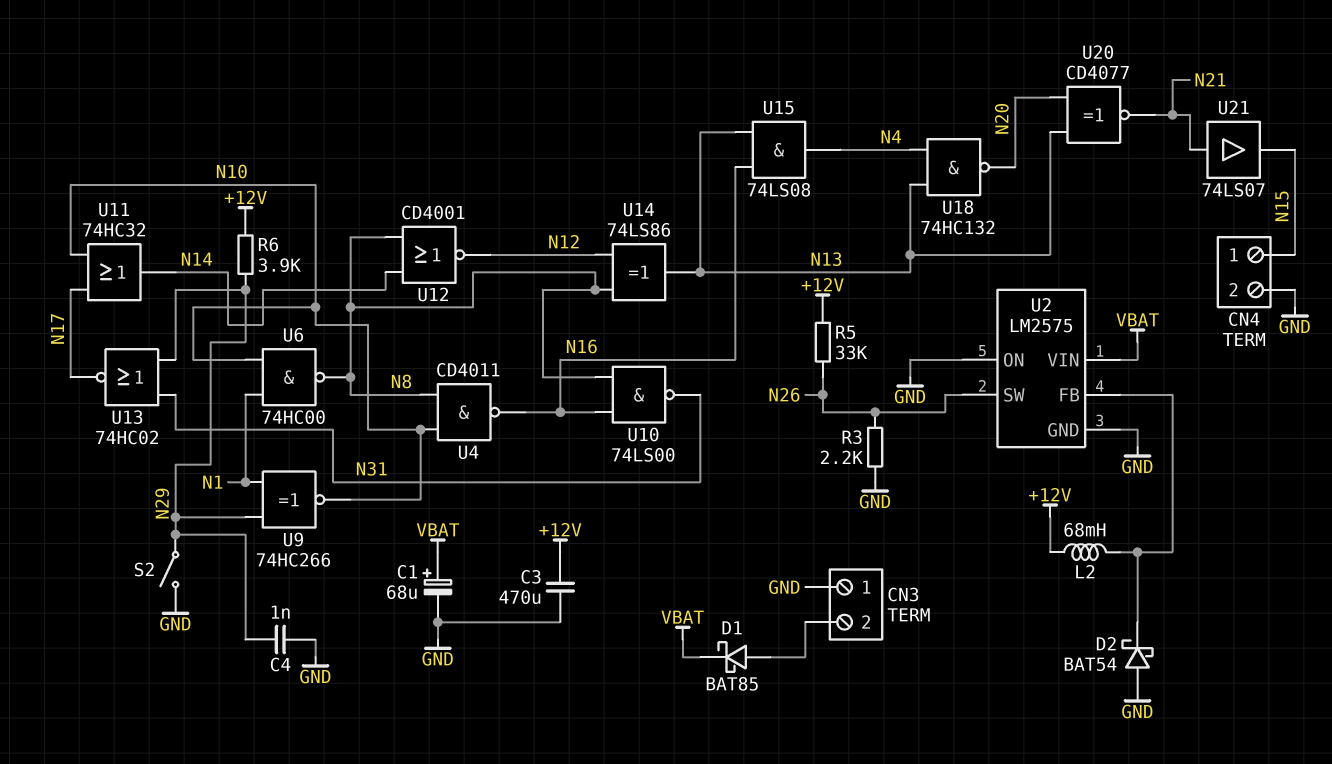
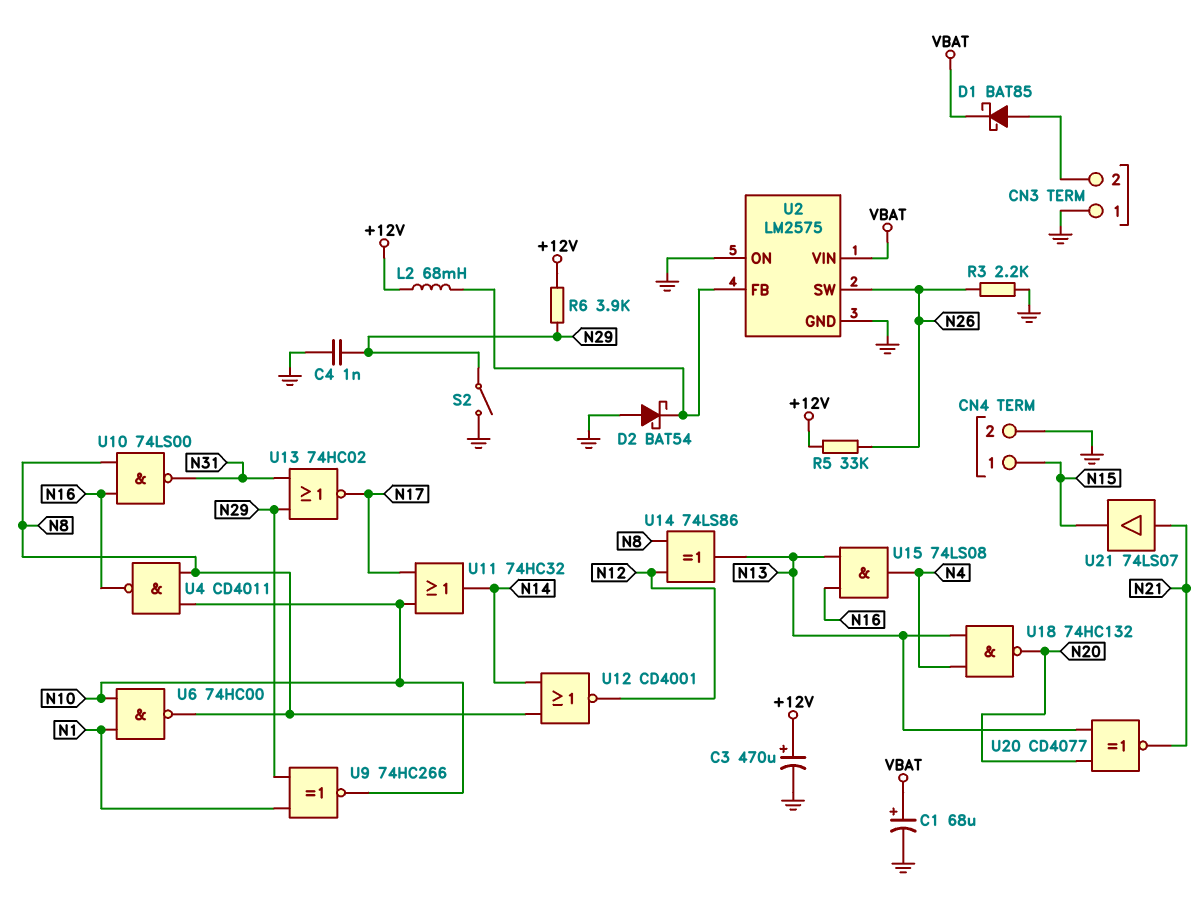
C3: 470uF (+12V, GND) -> 470uF (plus +12V, minus GND)

